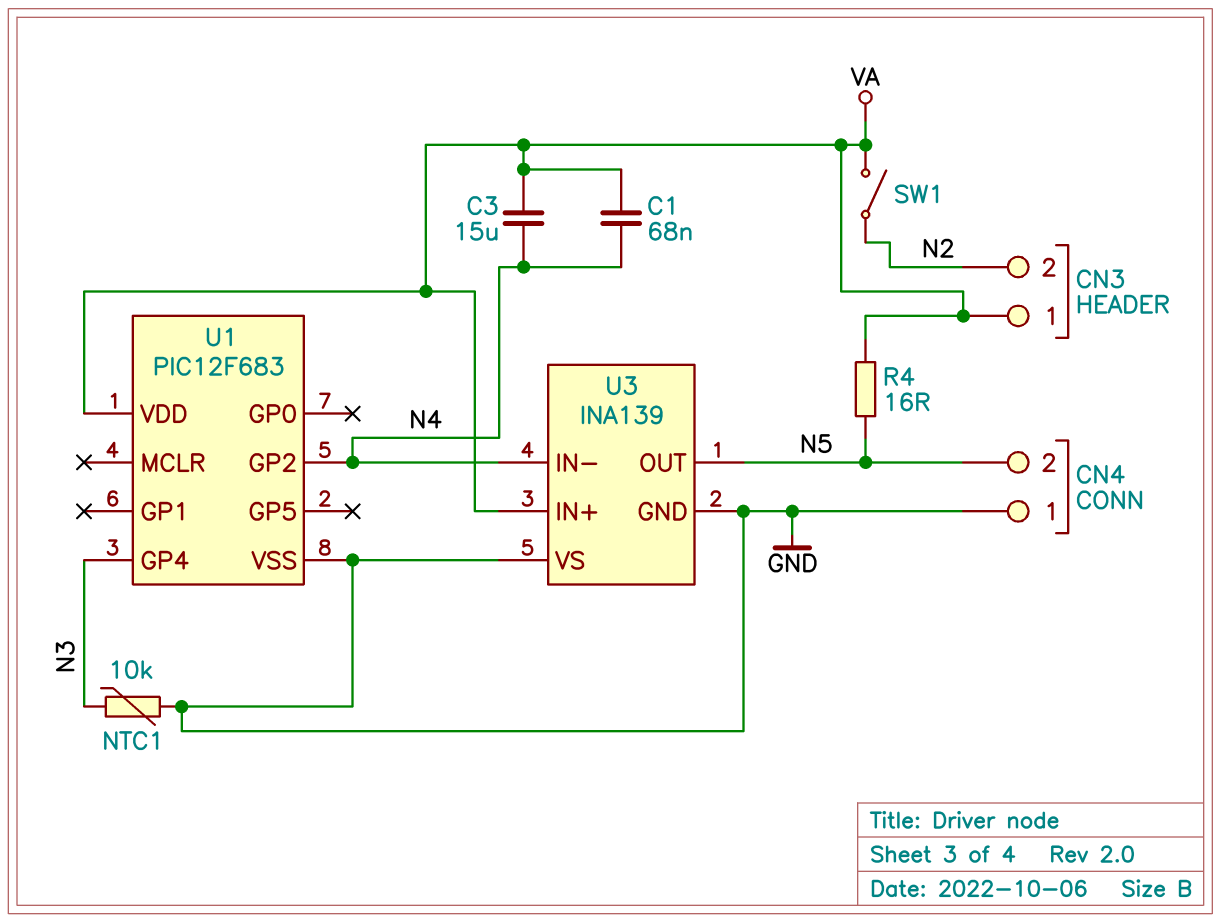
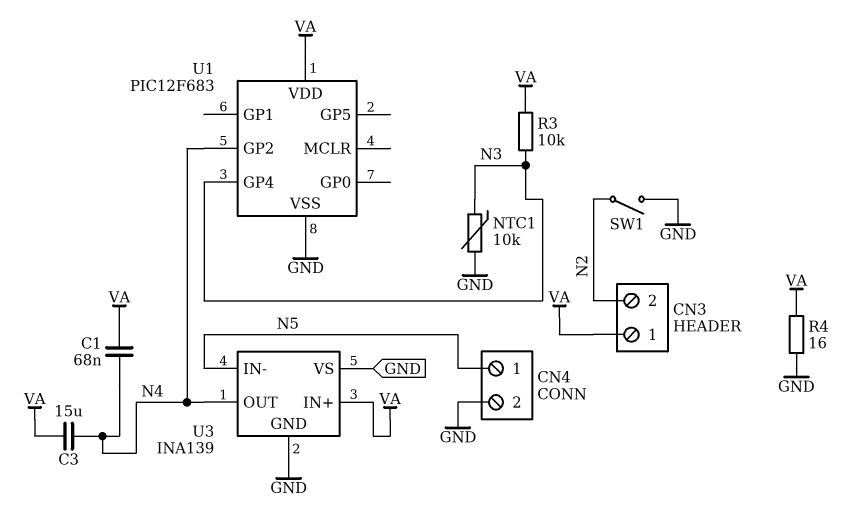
CN4 pin 1: GND -> N5
CN4 pin 2: N5 -> GND
R3: none -> 10k (N3, VA)
R4: 16 (N5, VA) -> 16 (GND, VA)
SW1: switch (N2, VA) -> switch (GND, N2)
U3 pin IN-: N4 -> N5
U3 pin OUT: N5 -> N4

